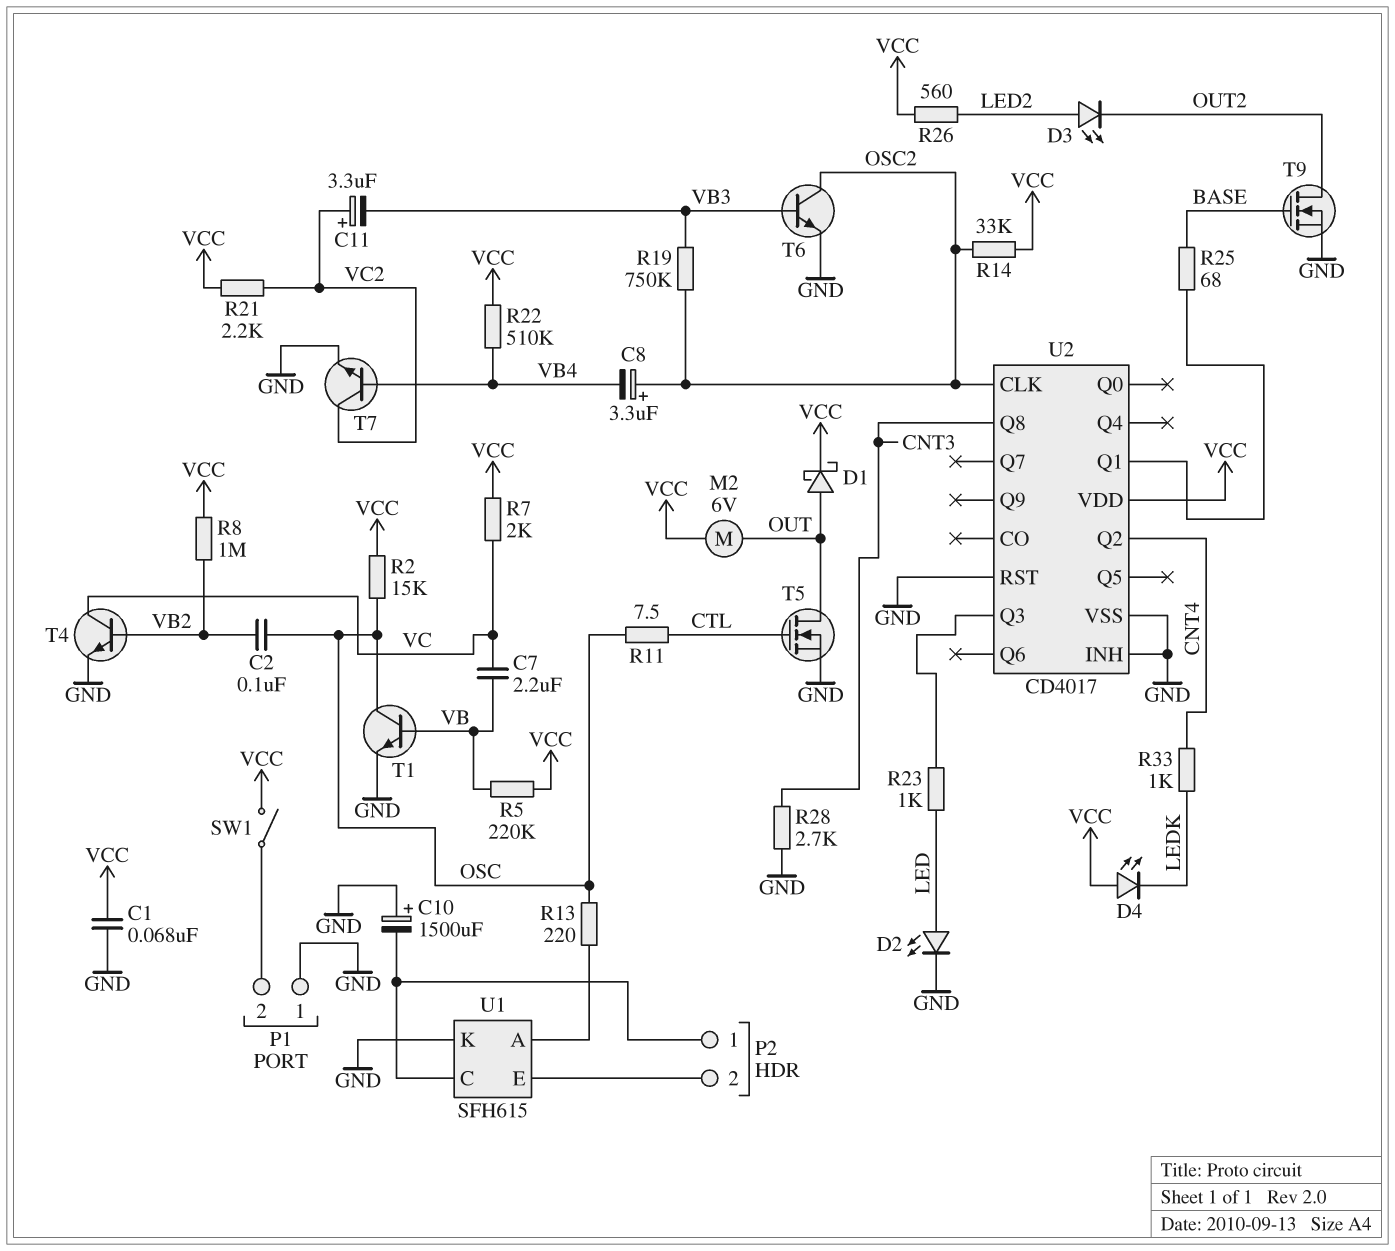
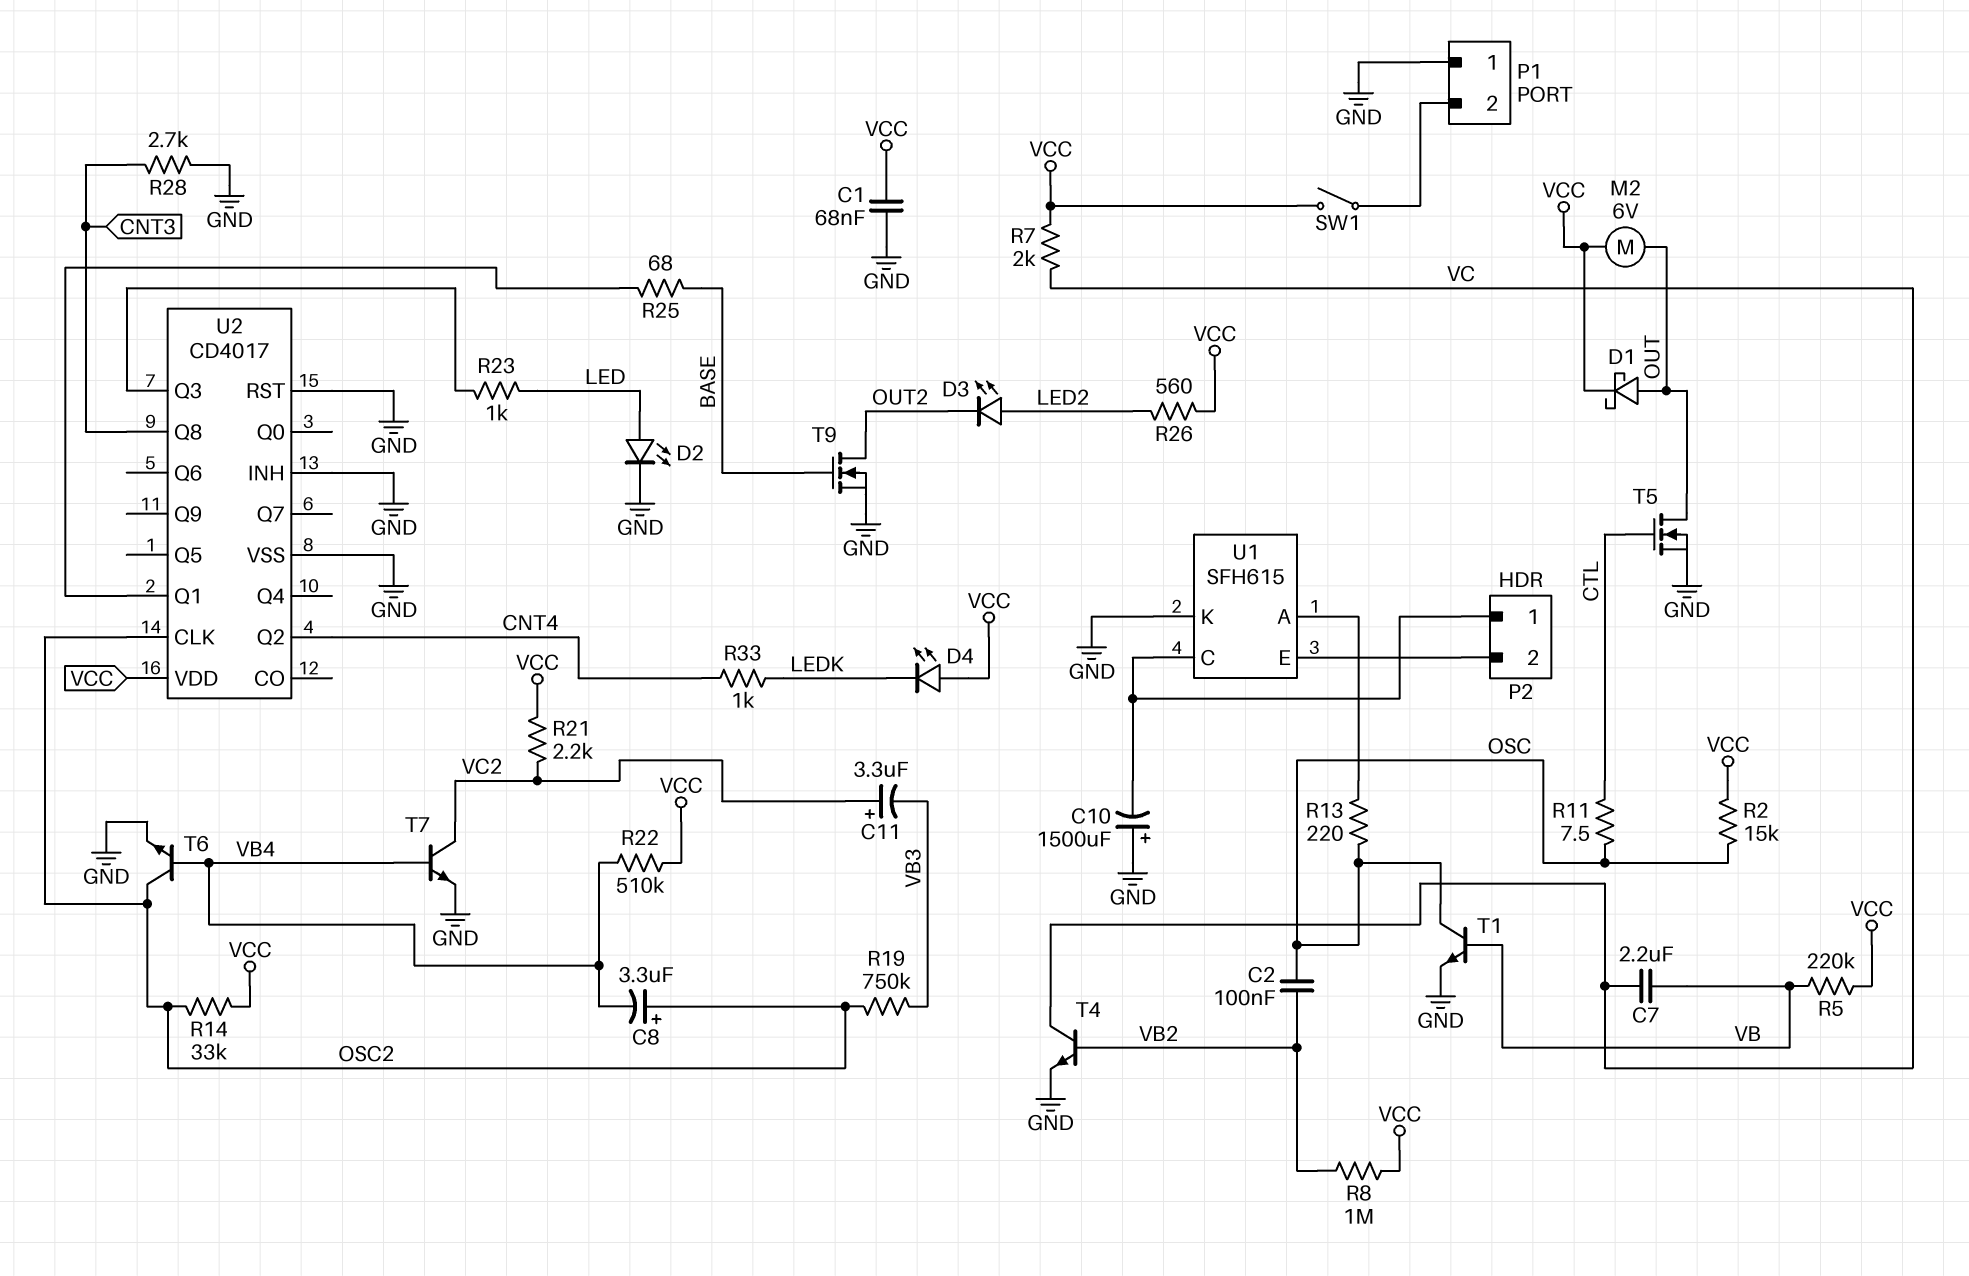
T6: NPN (B VB3, C OSC2, E GND) -> NPN (B VB4, C OSC2, E GND)

